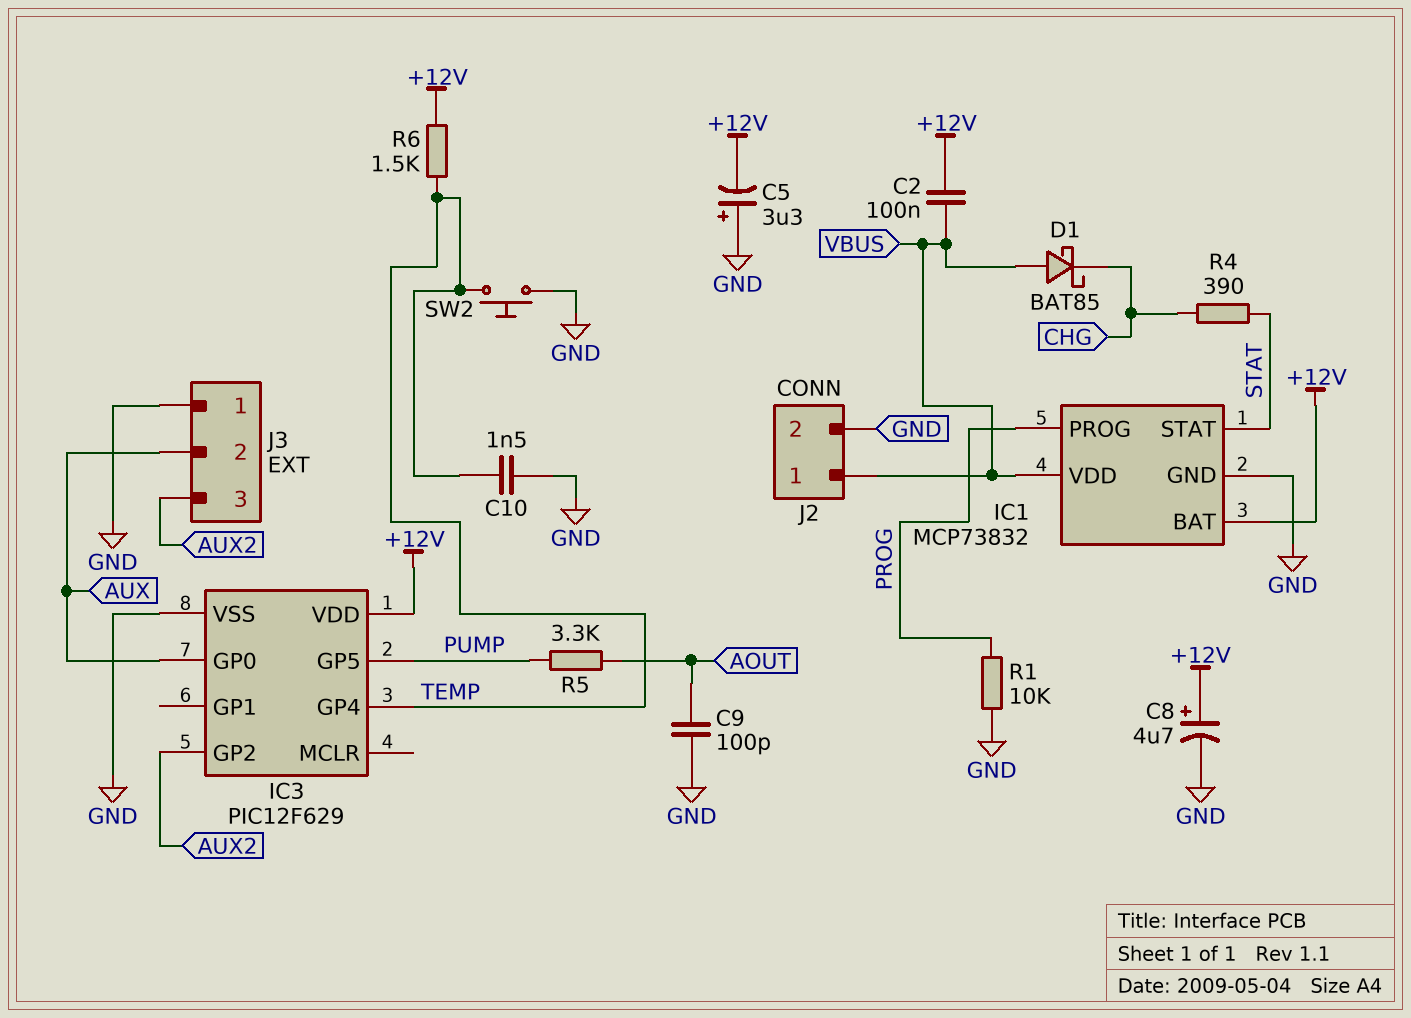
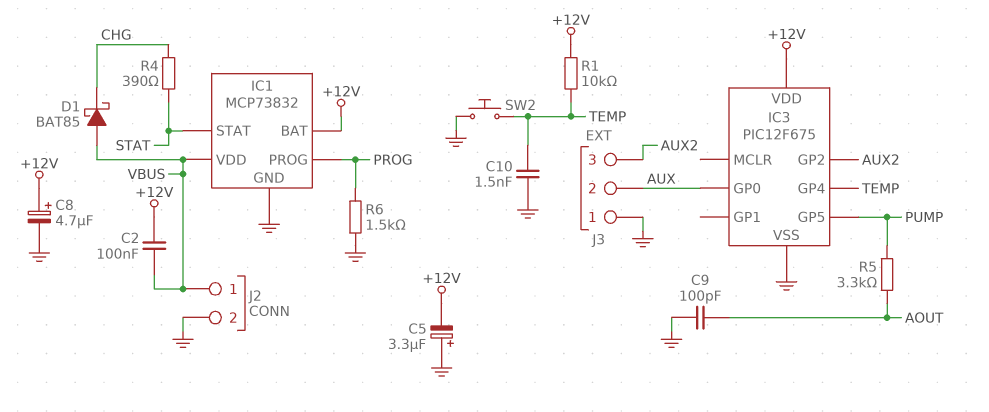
IC3: PIC12F629 -> PIC12F675
R1: 10k (GND, PROG) -> 10k (+12V, TEMP)
R6: 1.5k (+12V, TEMP) -> 1.5k (GND, PROG)

